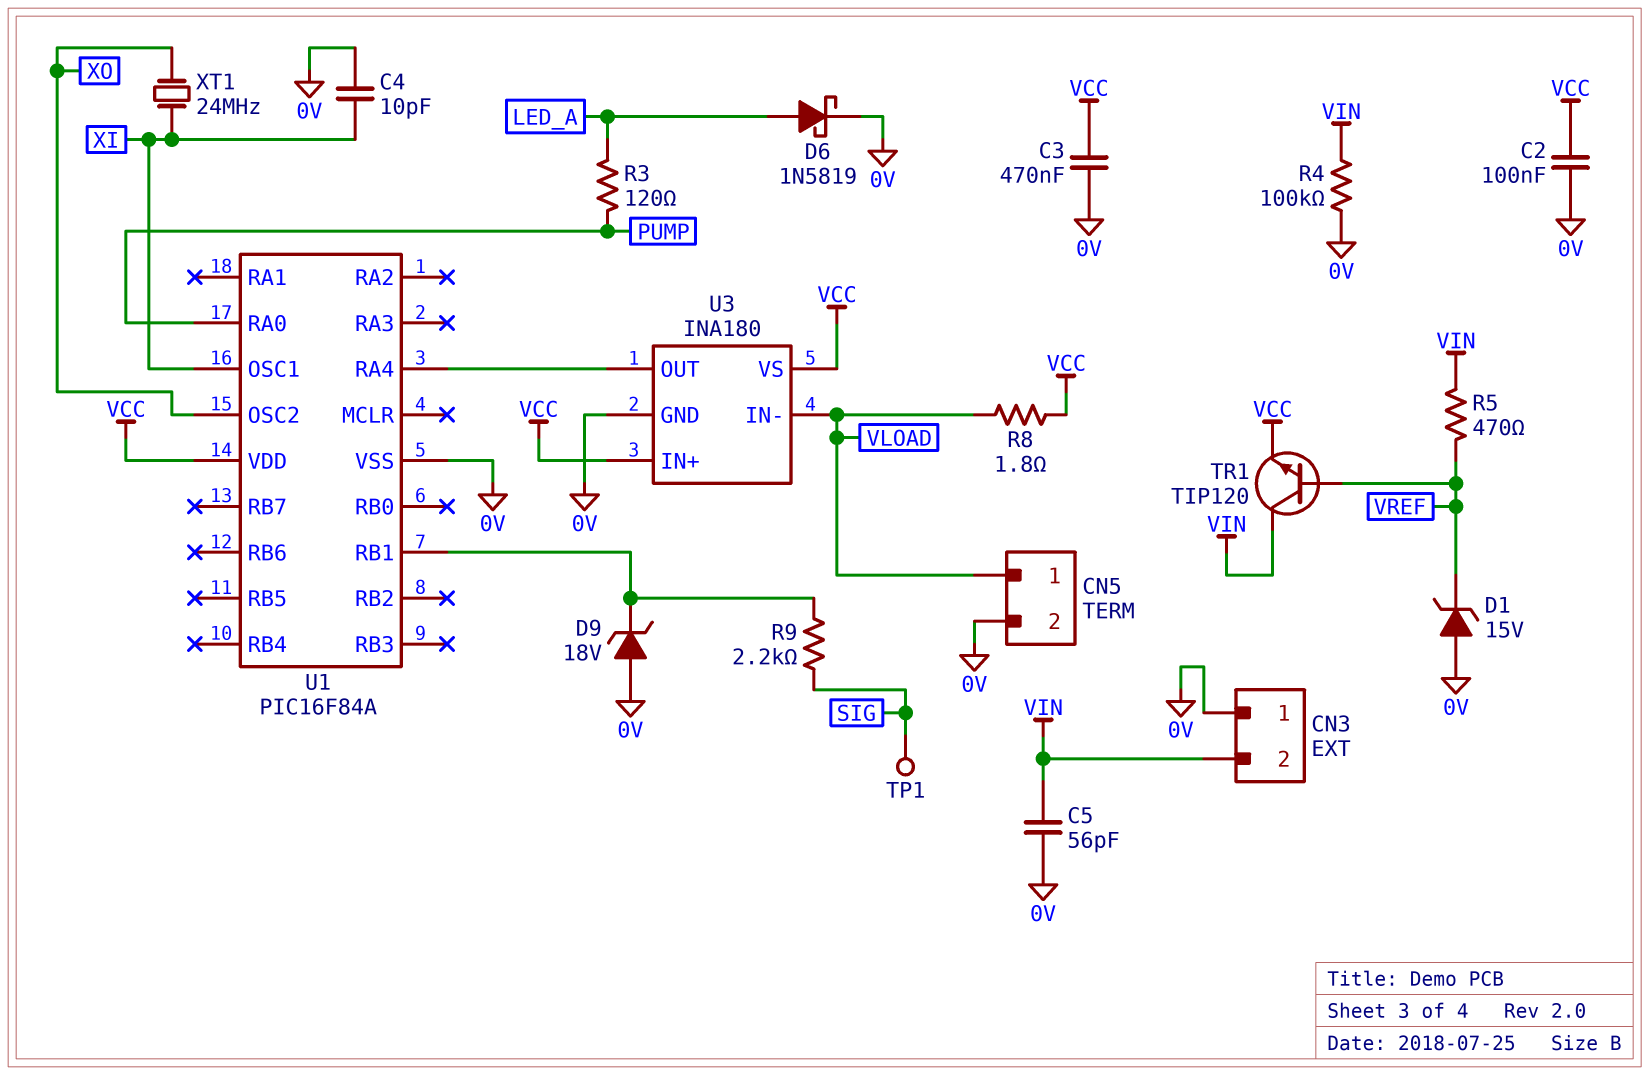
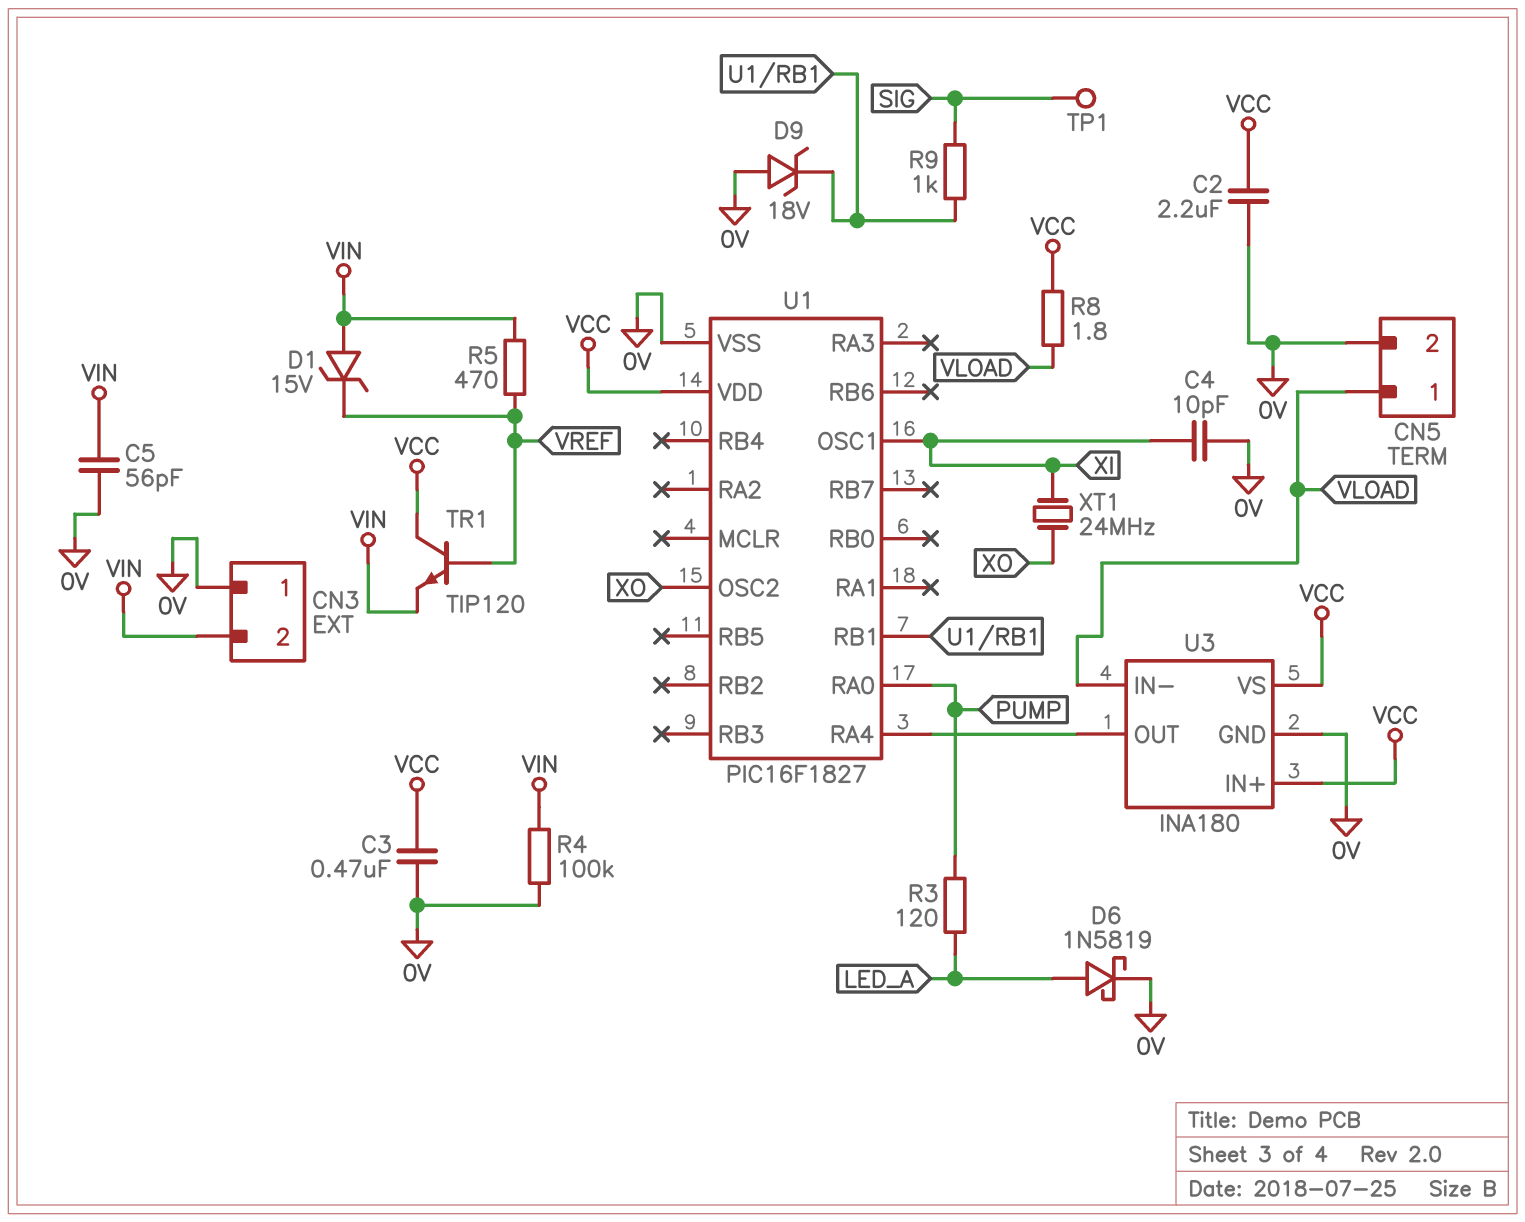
C2: 100nF (0V, VCC) -> 2.2uF (0V, VCC)
D1: zener 15V (A 0V, K VREF) -> zener 15V (A VIN, K VREF)
R9: 2.2k (SIG, U1/RB1) -> 1k (SIG, U1/RB1)
TR1: NPN TIP120 (B VREF, C VIN, E VCC) -> NPN TIP120 (B VREF, C VCC, E VIN)
U1: PIC16F84A -> PIC16F1827

